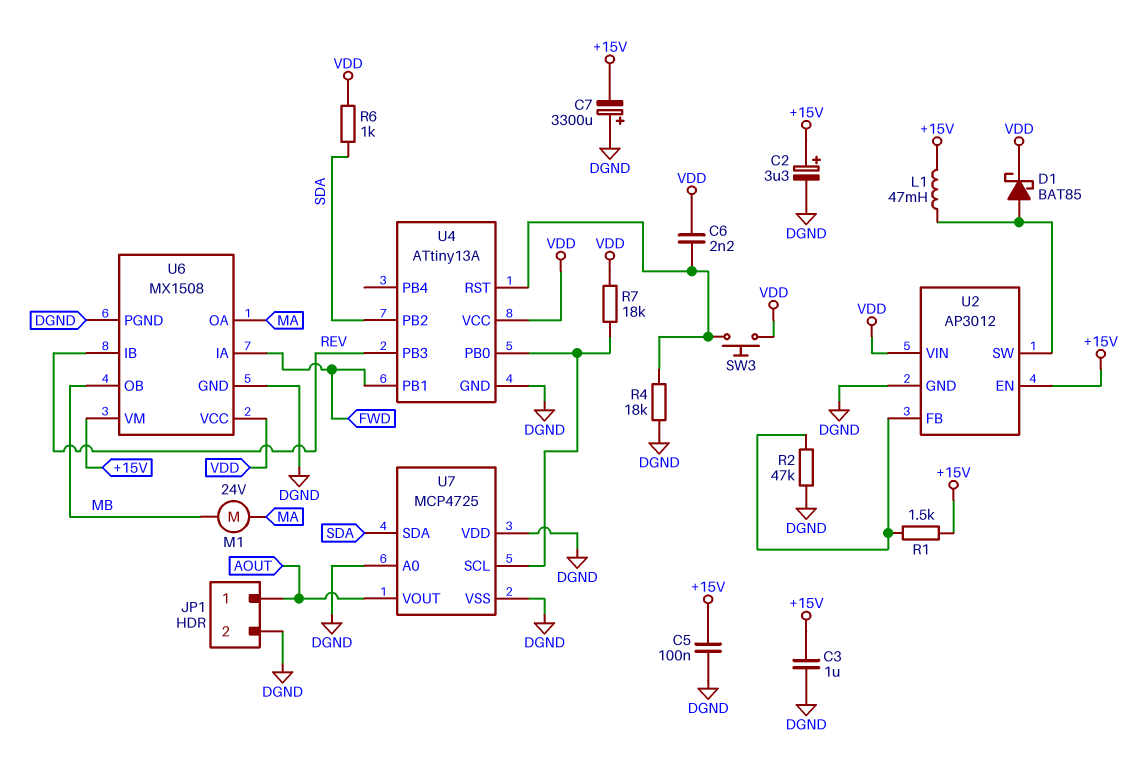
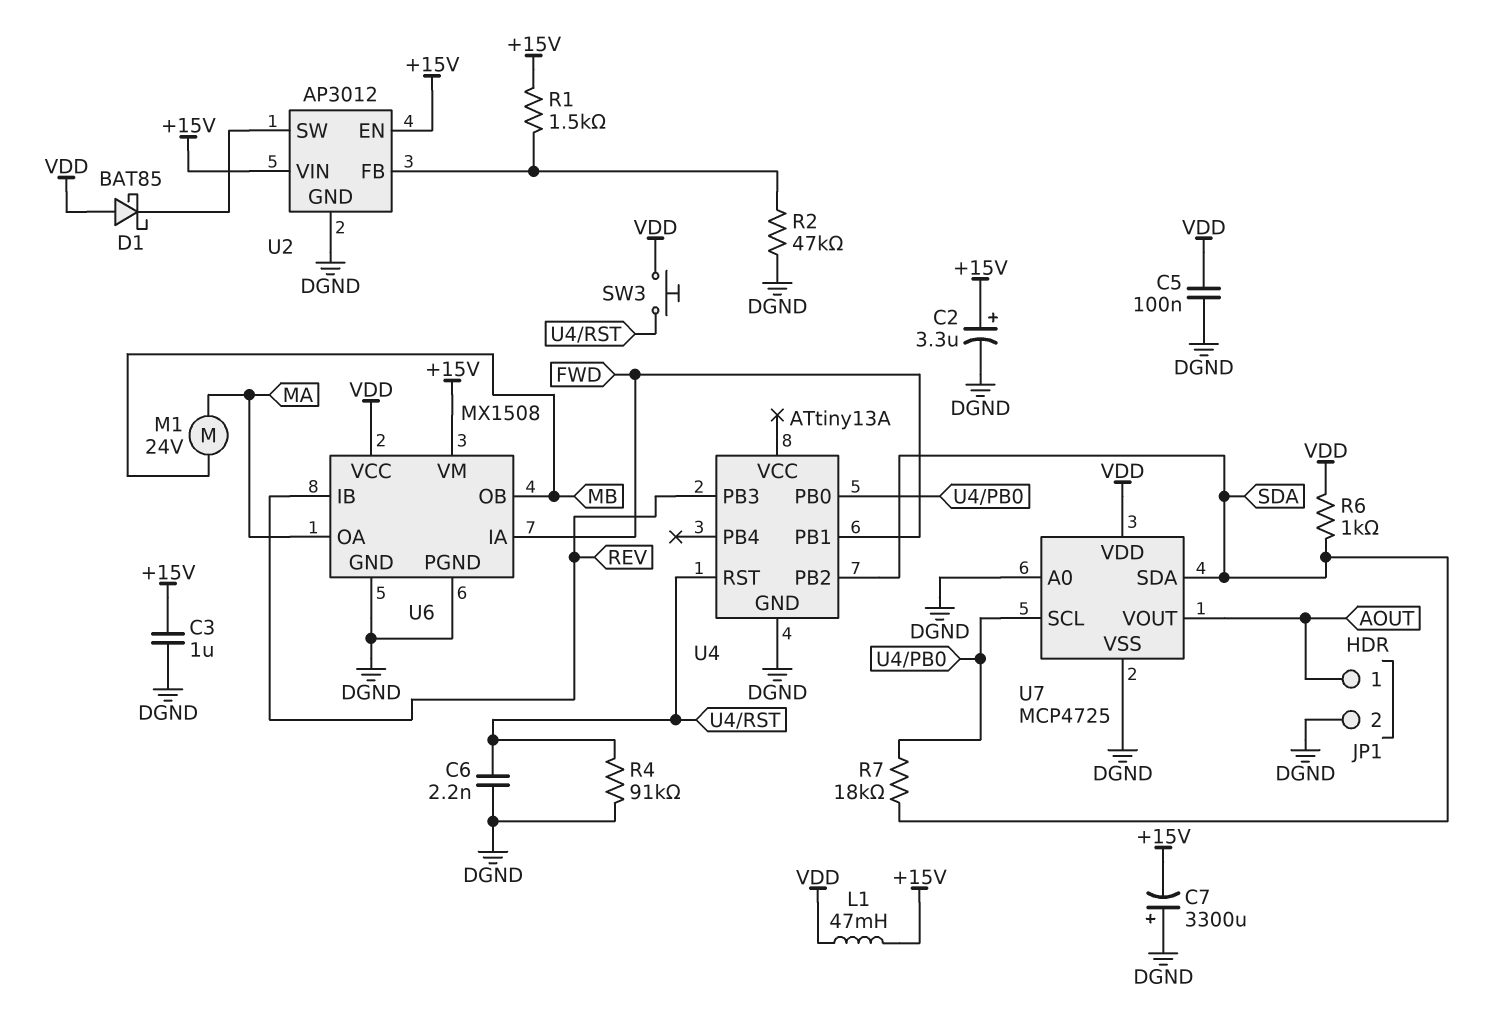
C5: 100nF (+15V, DGND) -> 100nF (DGND, VDD)
C6: 2.2nF (U4/RST, VDD) -> 2.2nF (DGND, U4/RST)
D1: schottky BAT85 (A U2/SW, K VDD) -> schottky BAT85 (A VDD, K U2/SW)
L1: 47mH (+15V, U2/SW) -> 47mH (+15V, VDD)
R4: 18k (DGND, U4/RST) -> 91k (DGND, U4/RST)
R7: 18k (U4/PB0, VDD) -> 18k (SDA, U4/PB0)
U2 pin VIN: VDD -> +15V
U4 pin VCC: VDD -> none
U7 pin VDD: DGND -> VDD

